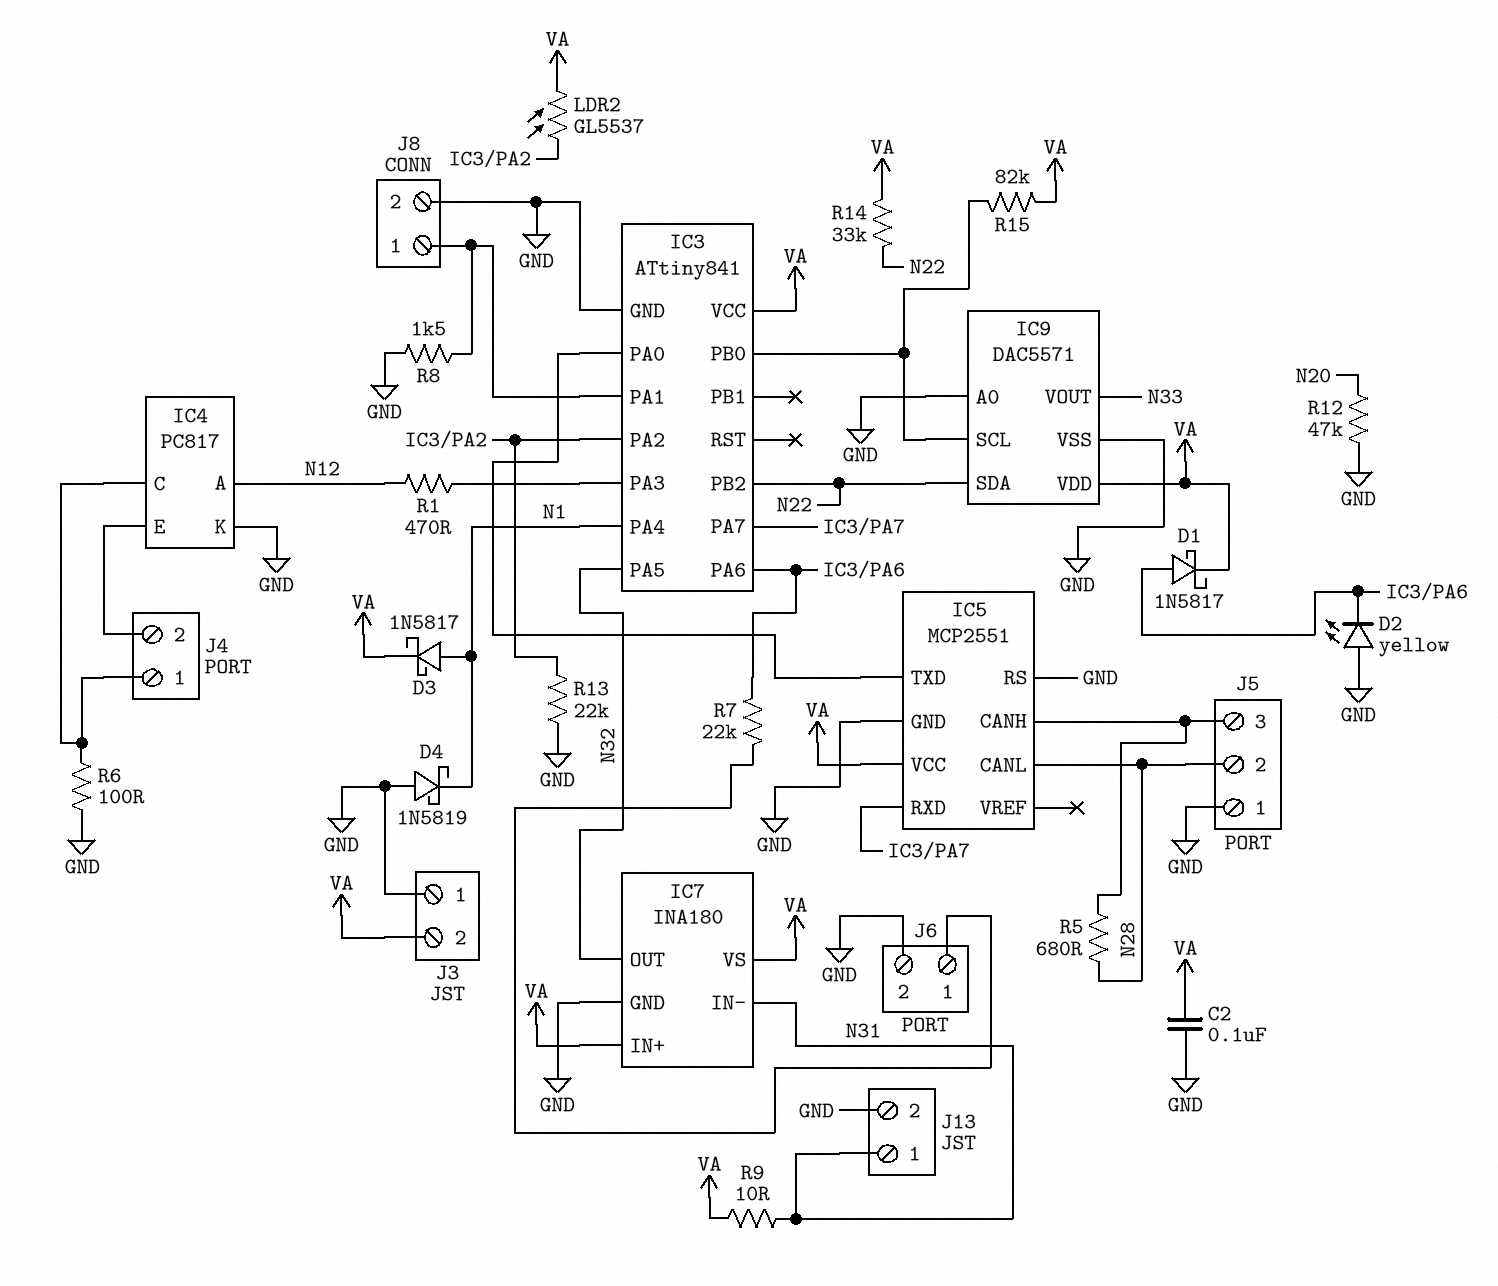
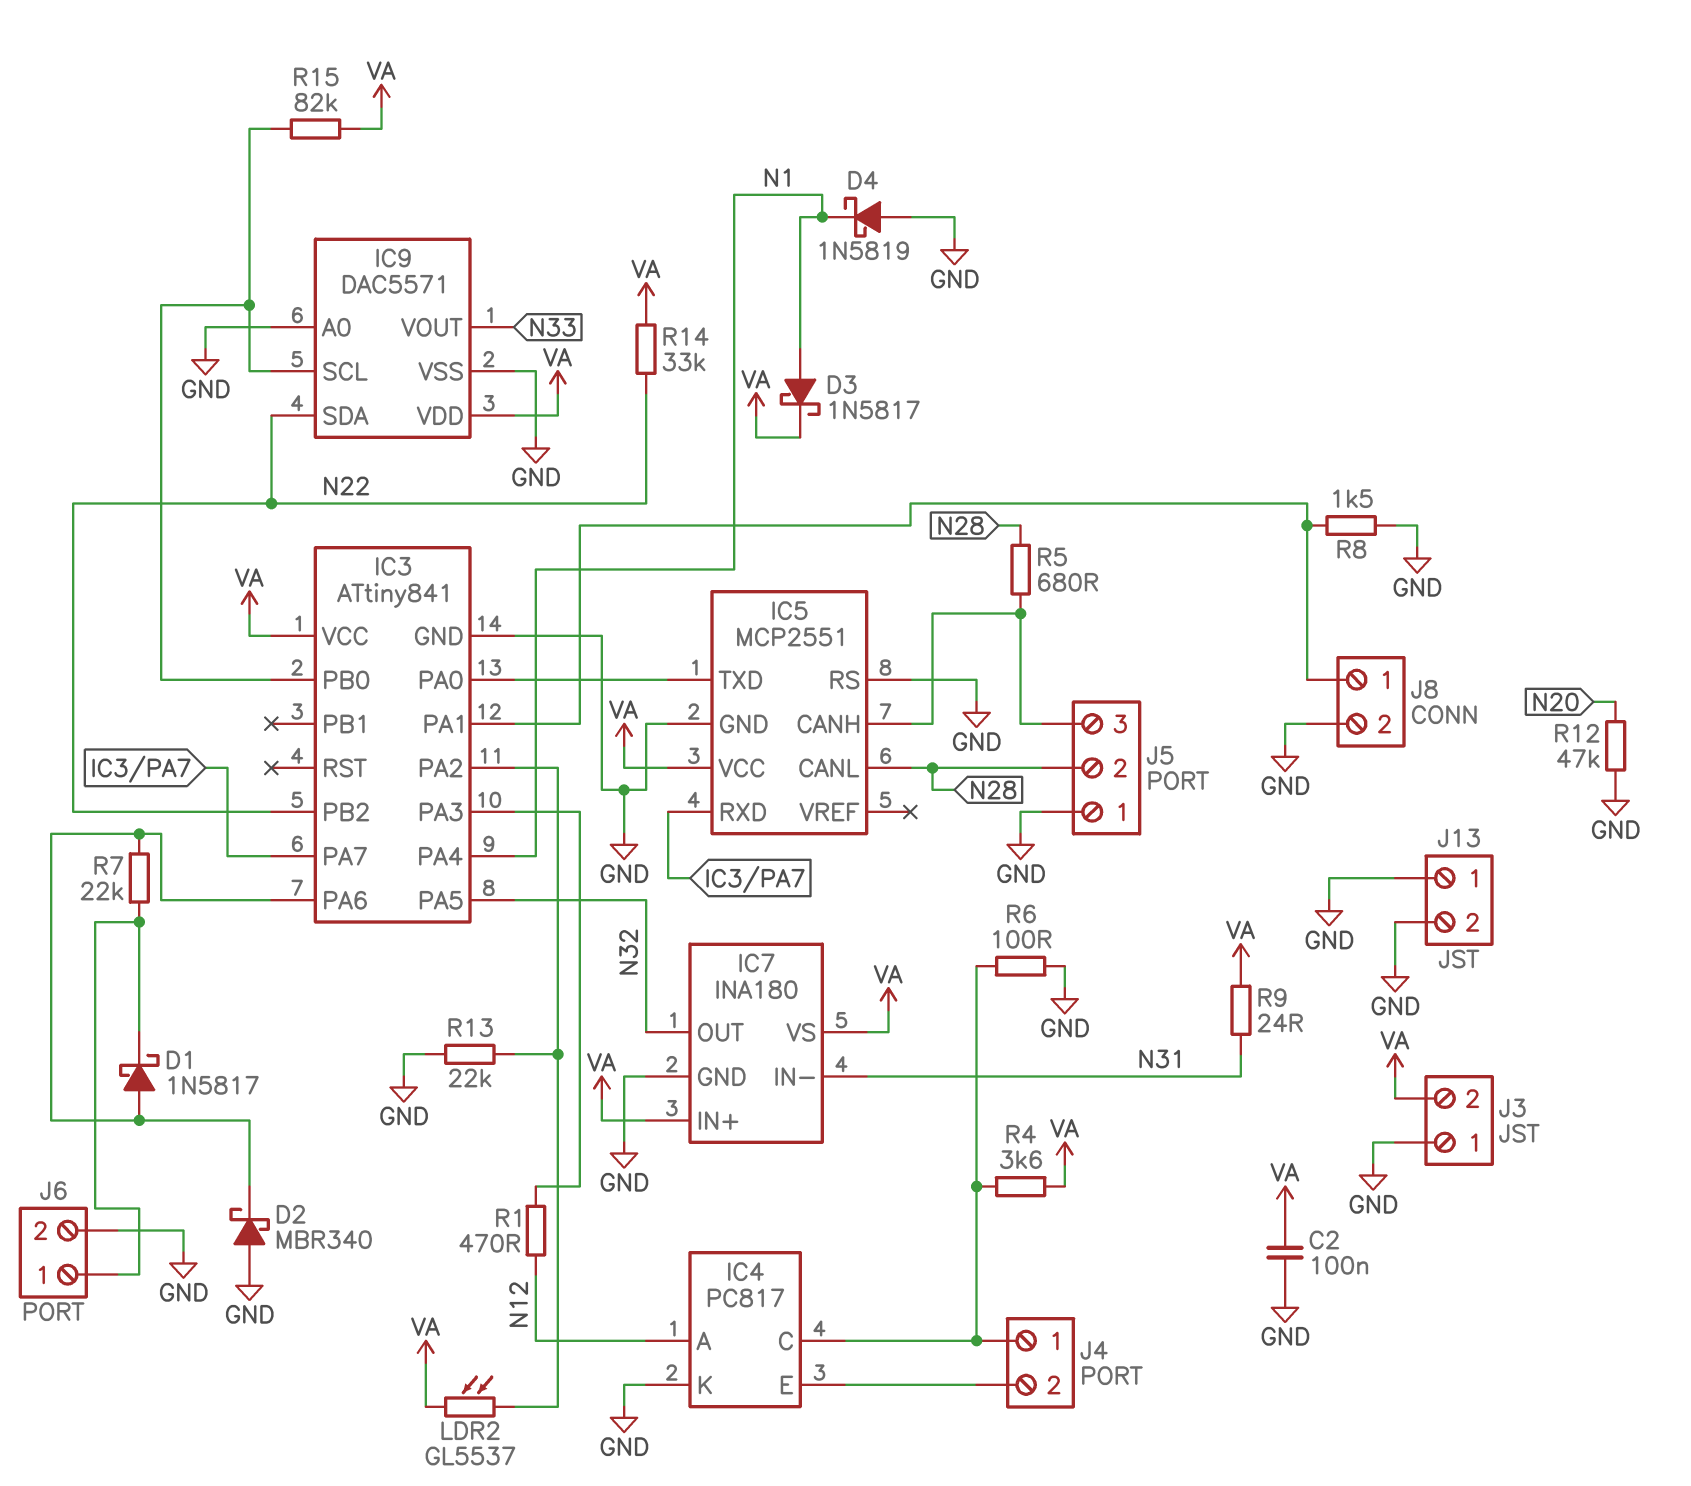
D1: schottky 1N5817 (A IC3/PA6, K VA) -> schottky 1N5817 (A IC3/PA6, K J6/1)
D2: LED yellow (A GND, K IC3/PA6) -> schottky MBR340 (A GND, K IC3/PA6)
J13 pin 1: N31 -> GND
R4: none -> 3.6k (IC4/C, VA)
R9: 10 (N31, VA) -> 24 (N31, VA)

